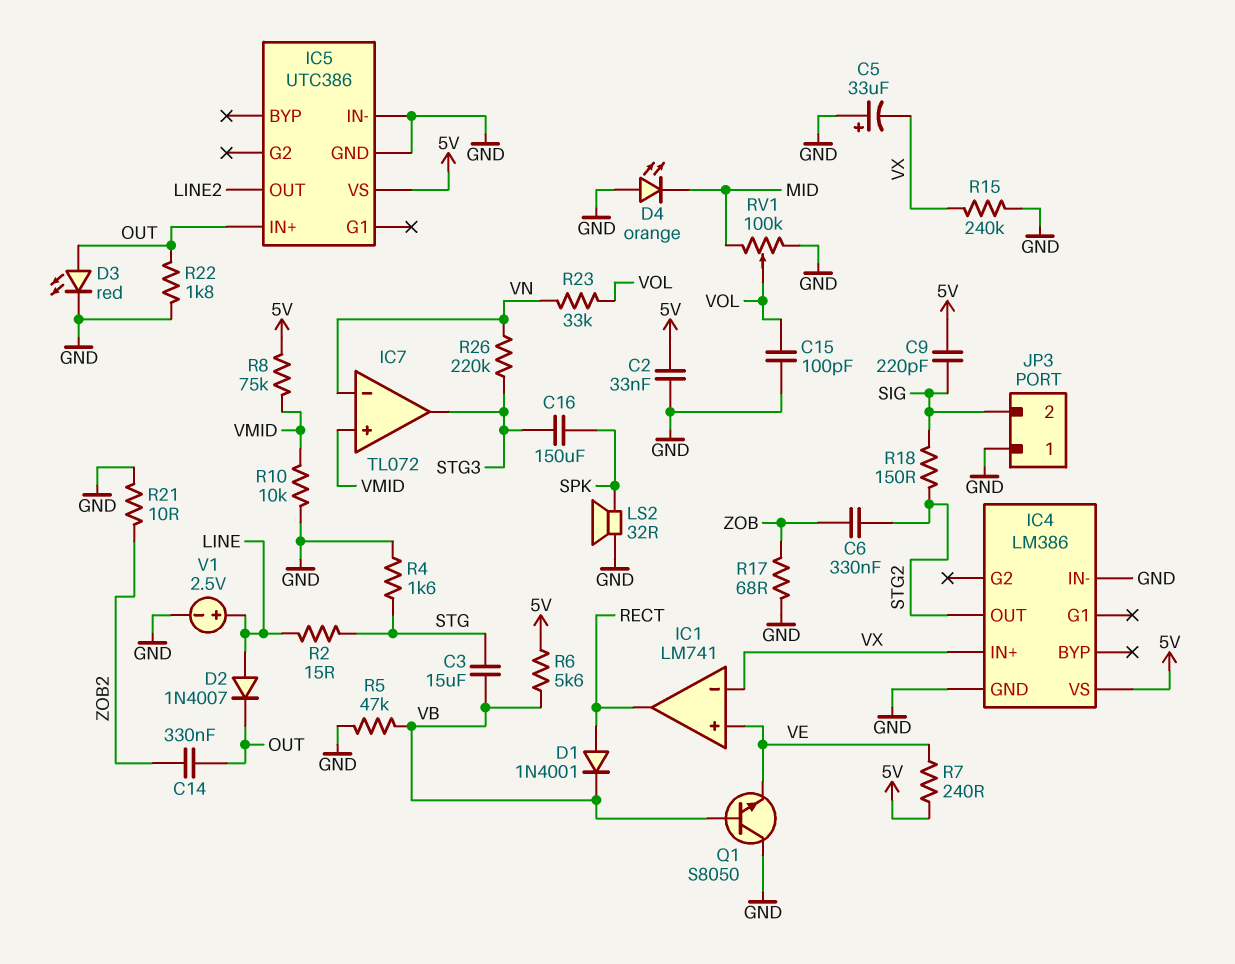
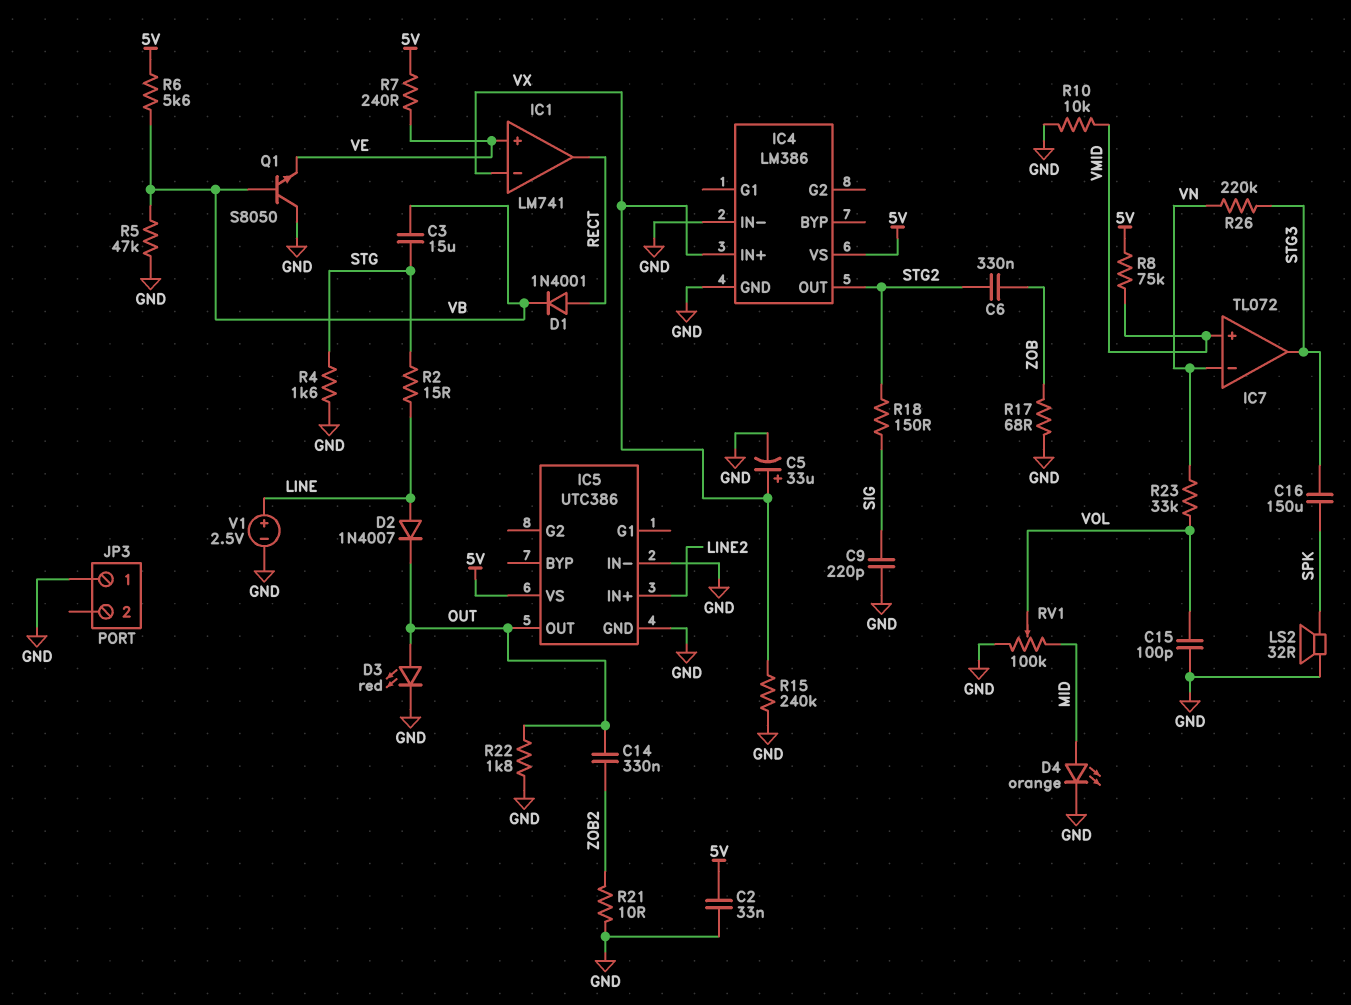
C5: 33uF (plus GND, minus VX) -> 33uF (plus VX, minus GND)
C9: 220pF (5V, SIG) -> 220pF (GND, SIG)
D4: LED orange (A GND, K MID) -> LED orange (A MID, K GND)
IC5 pin IN+: OUT -> LINE2
IC5 pin OUT: LINE2 -> OUT
JP3 pin 2: SIG -> none

